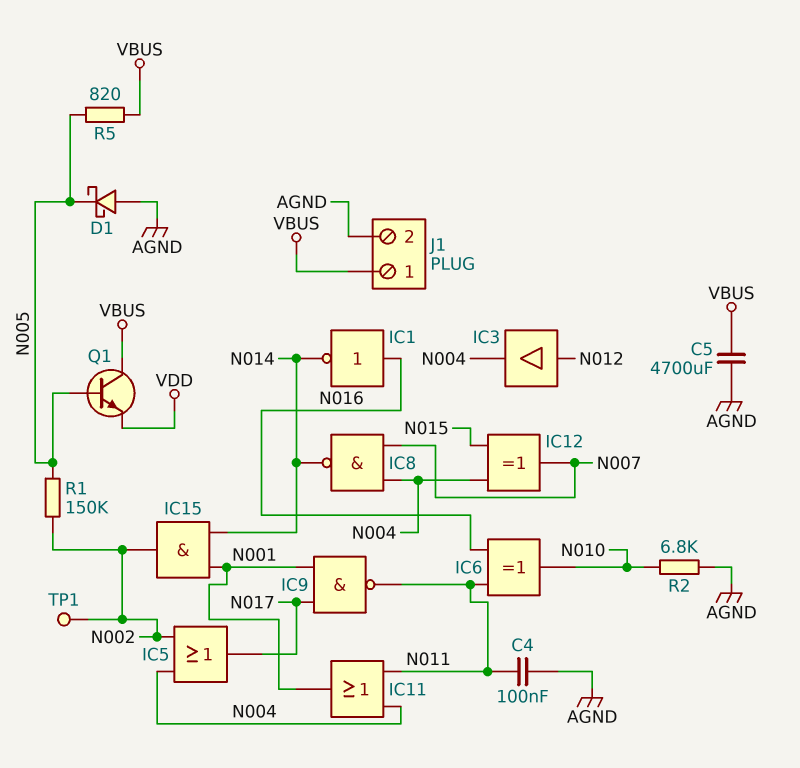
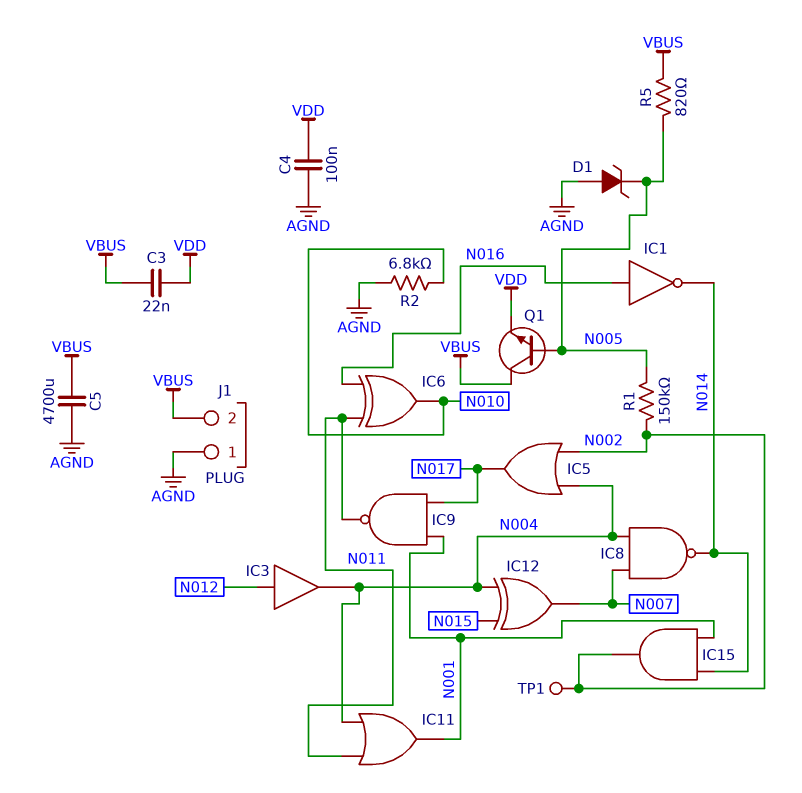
C3: none -> 22nF (VBUS, VDD)
C4: 100nF (AGND, N011) -> 100nF (AGND, VDD)
D1: schottky (A AGND, K N005) -> zener (A AGND, K N005)
J1 pin 1: VBUS -> AGND
J1 pin 2: AGND -> VBUS

